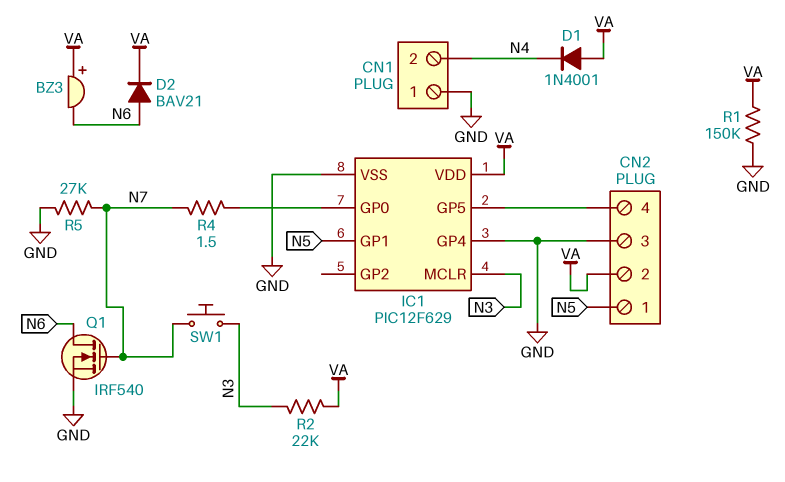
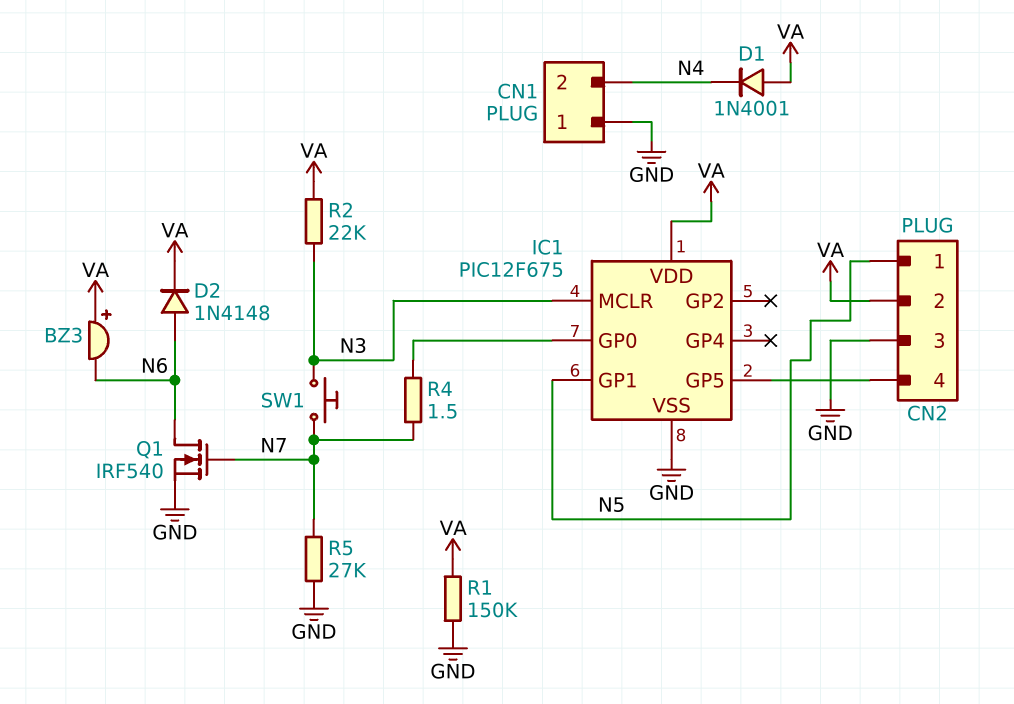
D2: diode BAV21 (A N6, K VA) -> diode 1N4148 (A N6, K VA)
IC1: PIC12F629 -> PIC12F675
IC1 pin GP4: GND -> none

